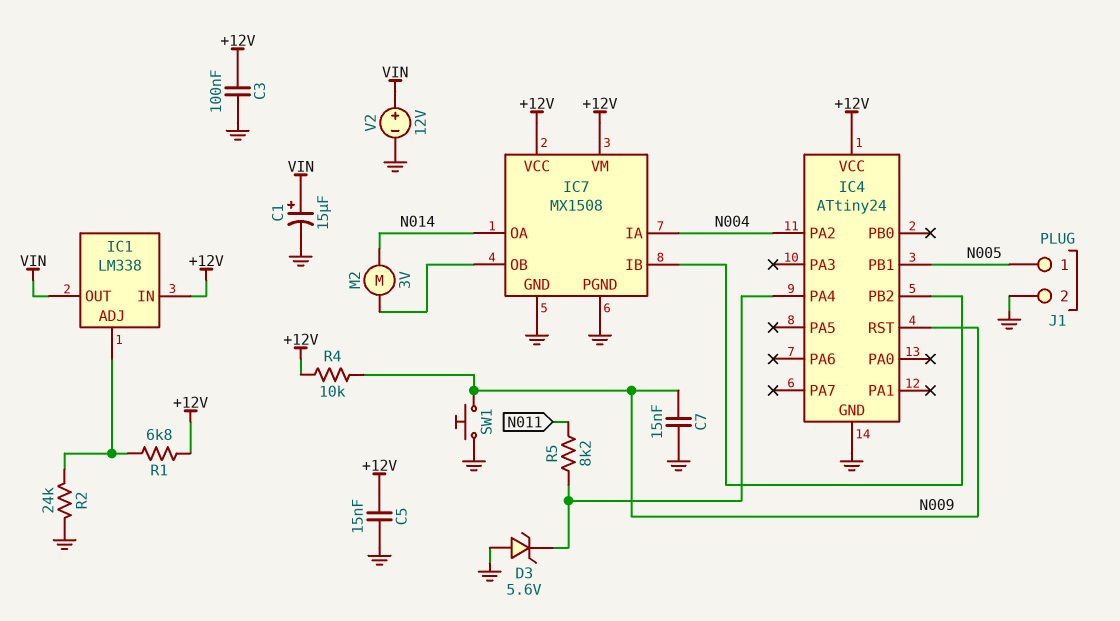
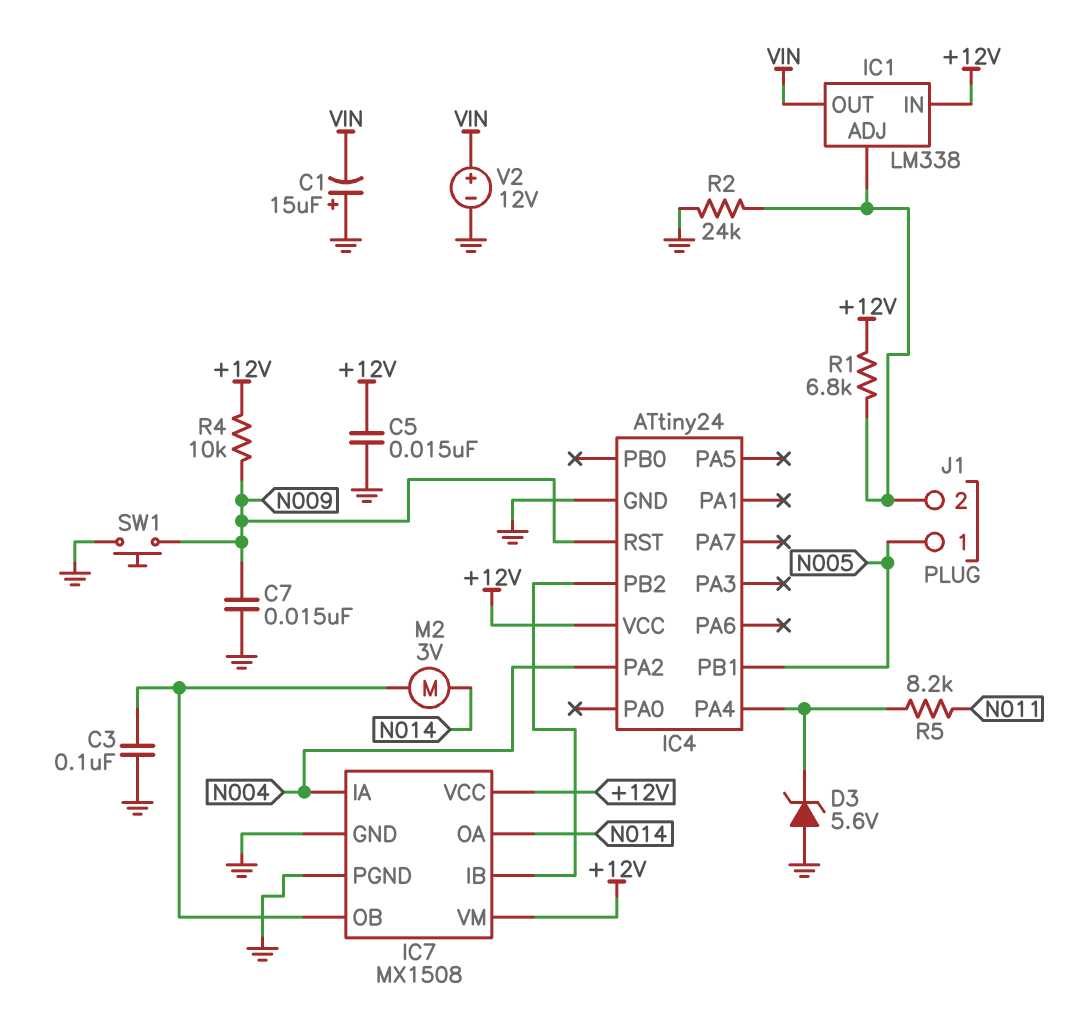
C1: 15uF (plus VIN, minus GND) -> 15uF (plus GND, minus VIN)
C3: 100nF (+12V, GND) -> 100nF (GND, IC7/OB)
J1 pin 2: GND -> IC1/ADJ

